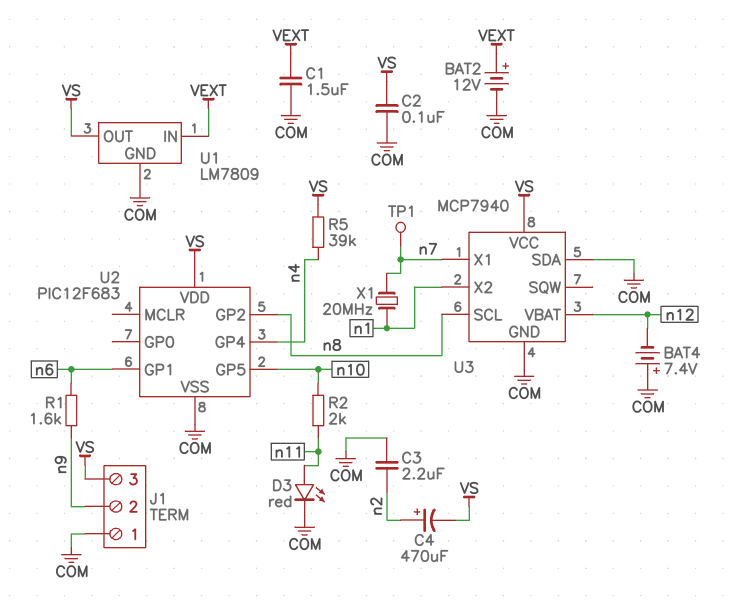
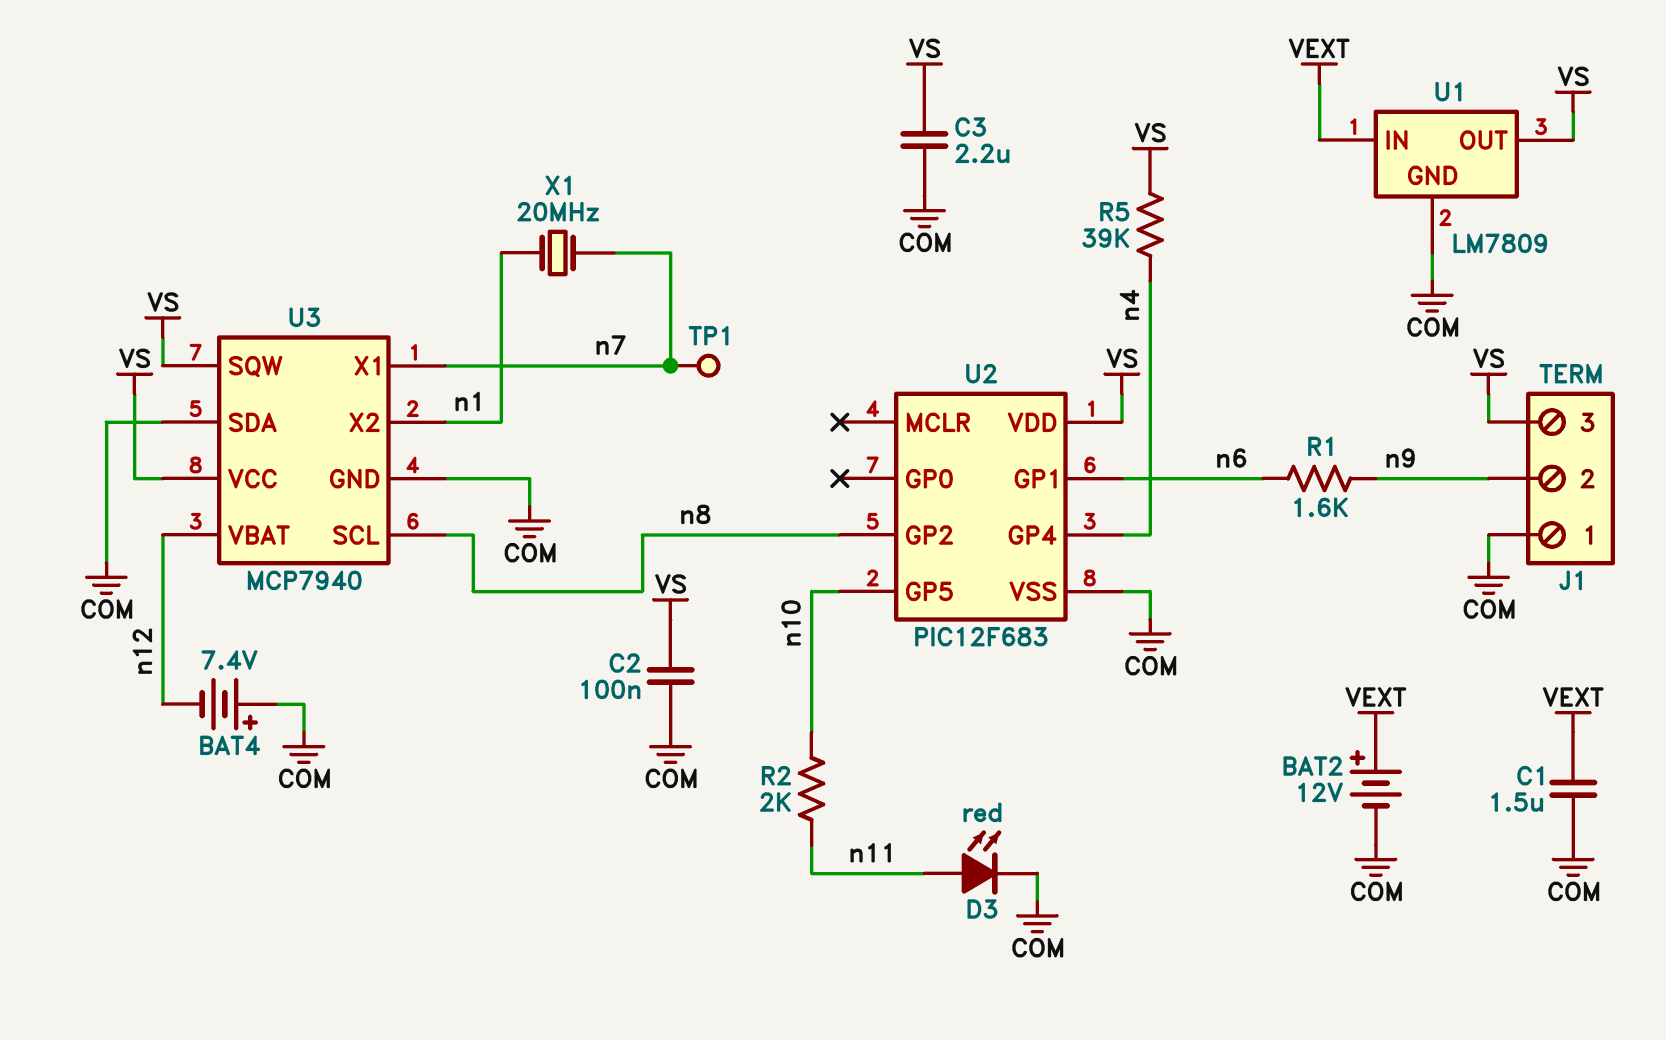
C3: 2.2uF (COM, n2) -> 2.2uF (COM, VS)
C4: 470uF (plus n2, minus VS) -> none
U3 pin SQW: none -> VS

